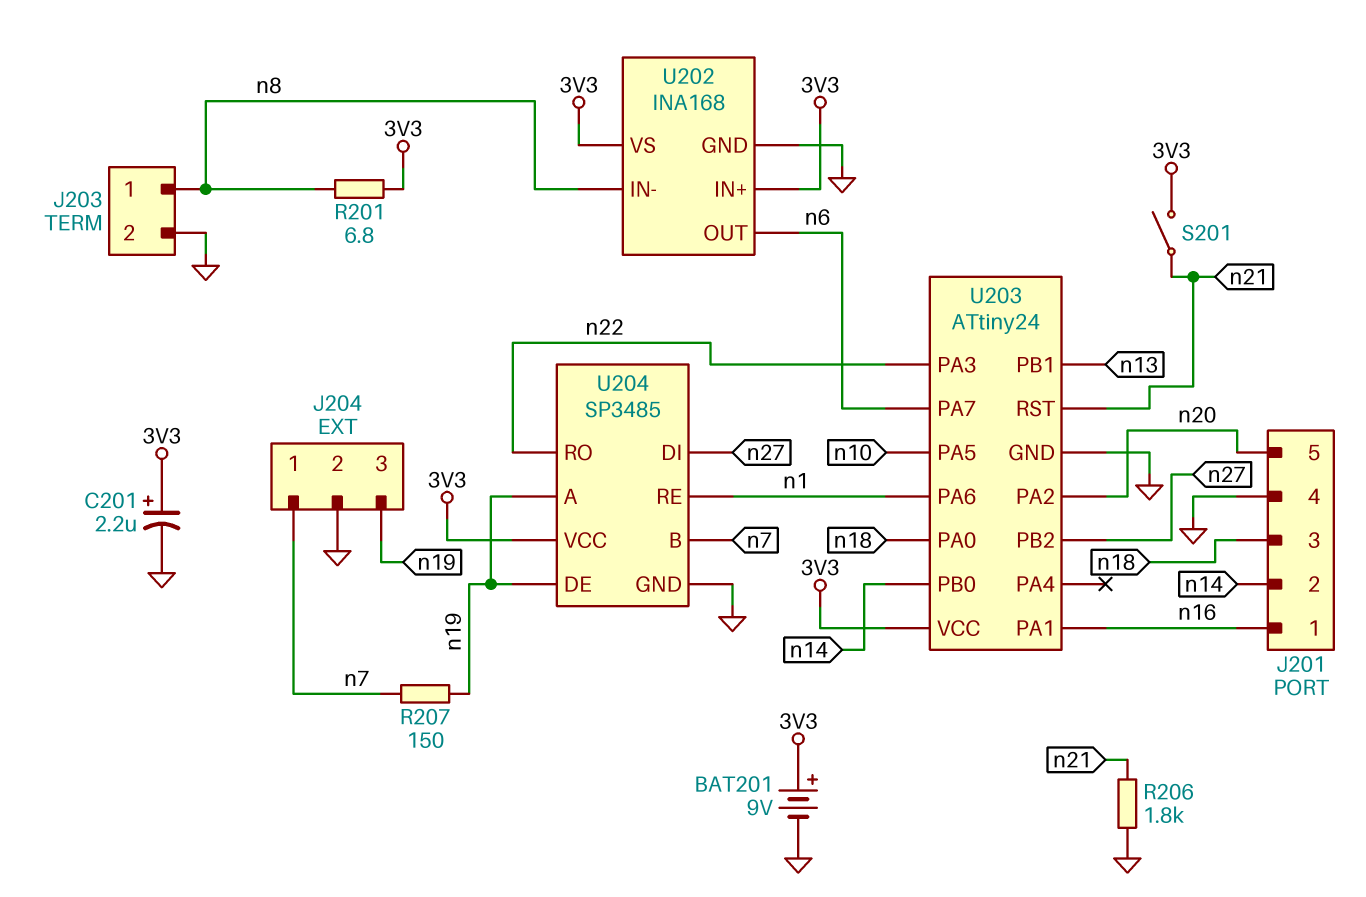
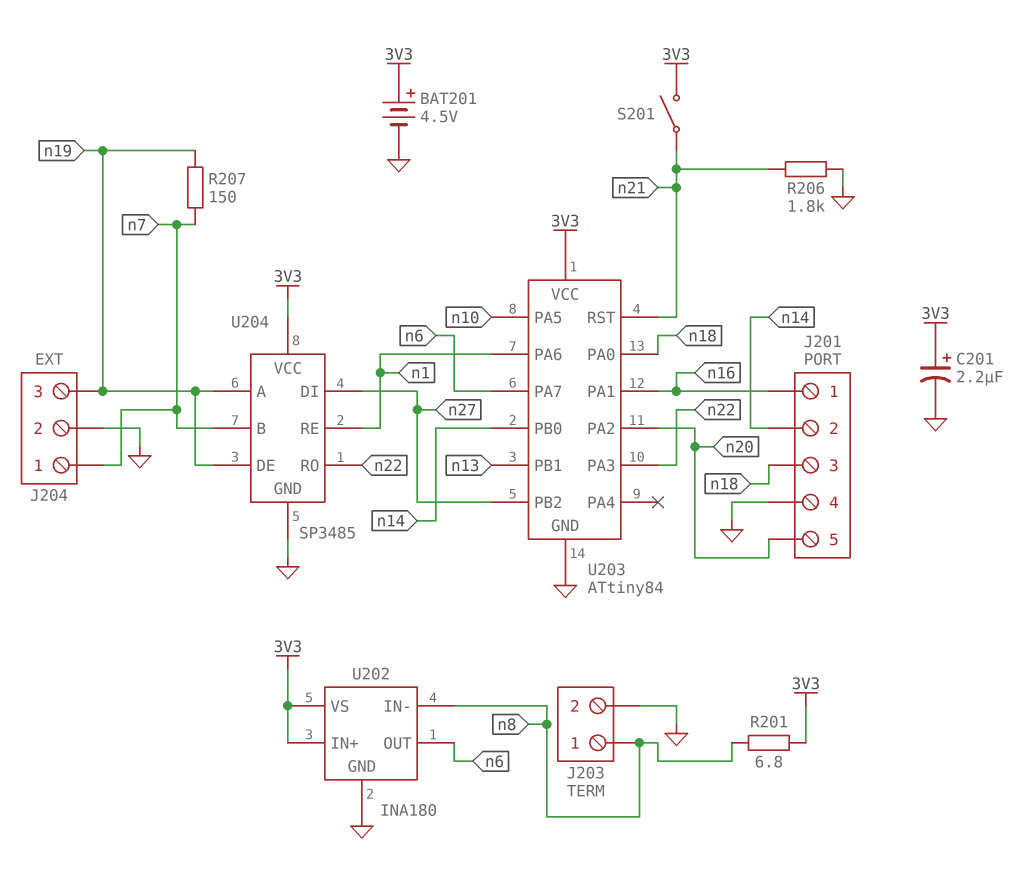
BAT201: 9V (plus 3V3, minus GND) -> 4.5V (plus 3V3, minus GND)
U202: INA168 -> INA180
U203: ATtiny24 -> ATtiny84

